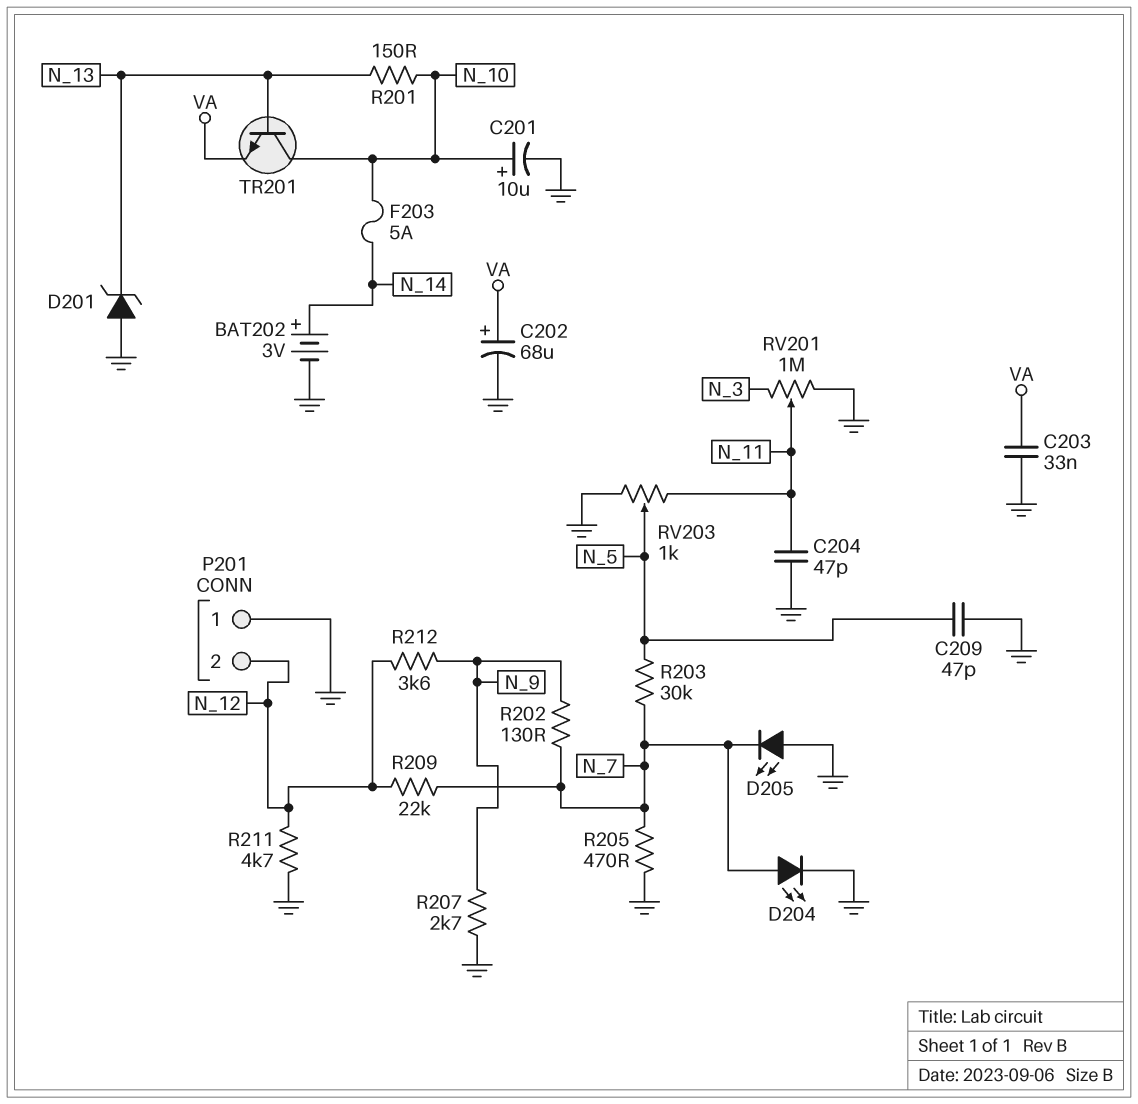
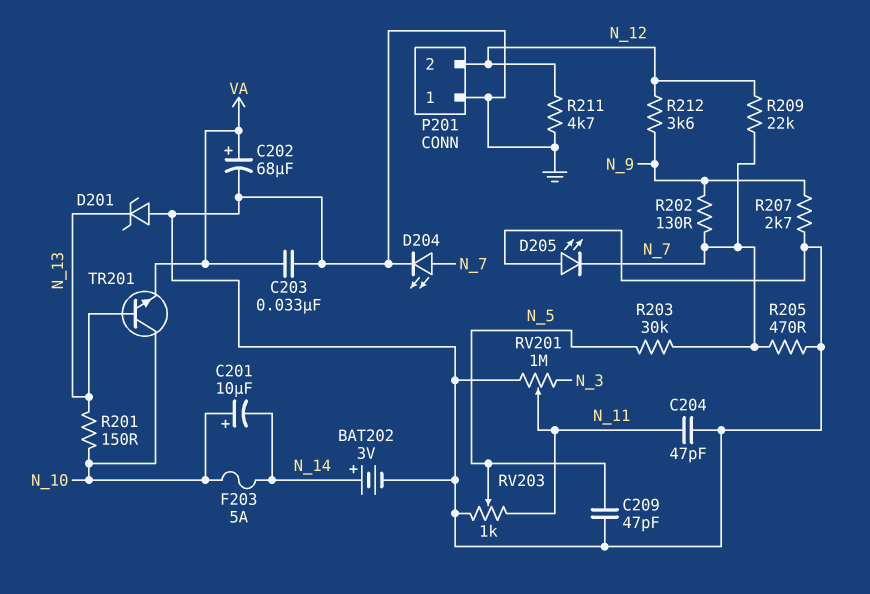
C201: 10uF (plus N_10, minus GND) -> 10uF (plus N_10, minus N_14)

